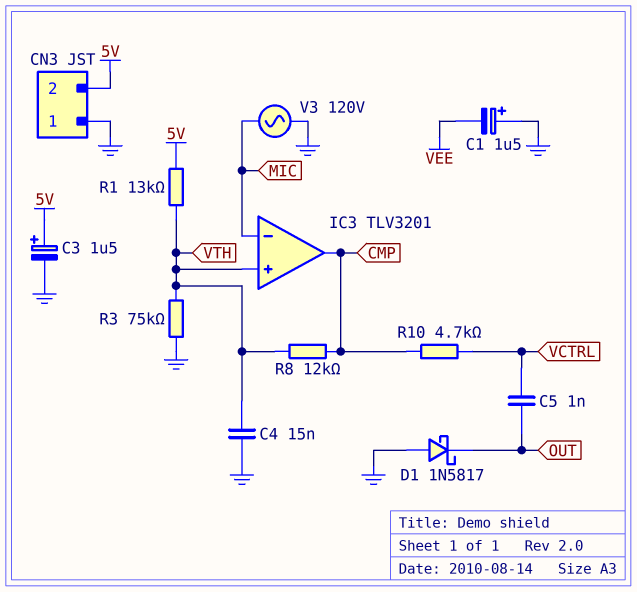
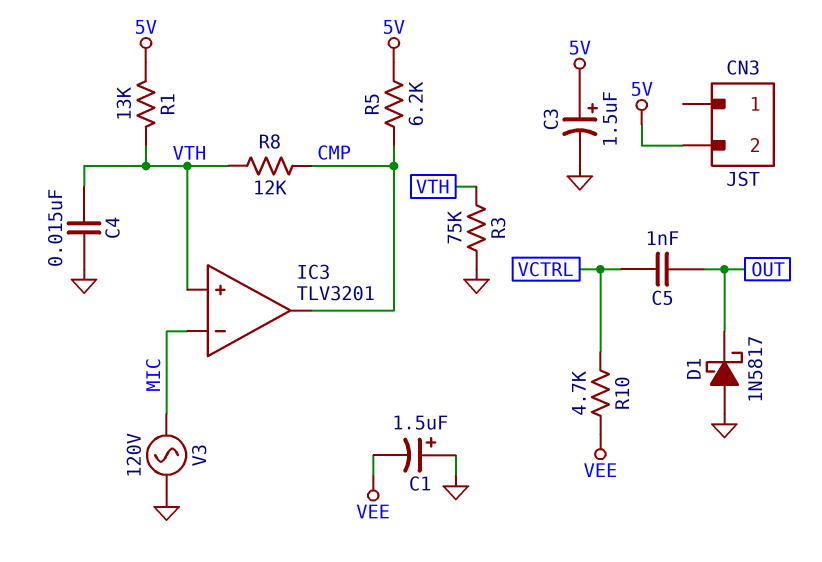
CN3 pin 1: GND -> none
R5: none -> 6.2k (5V, CMP)
R10: 4.7k (CMP, VCTRL) -> 4.7k (VCTRL, VEE)

